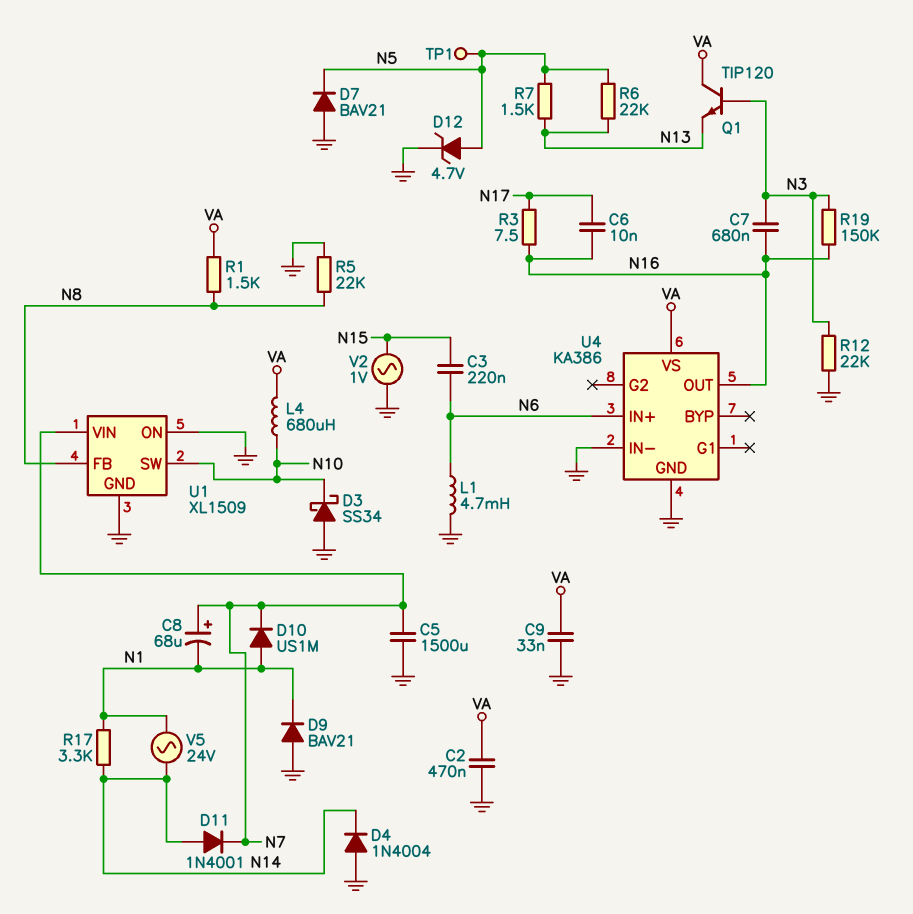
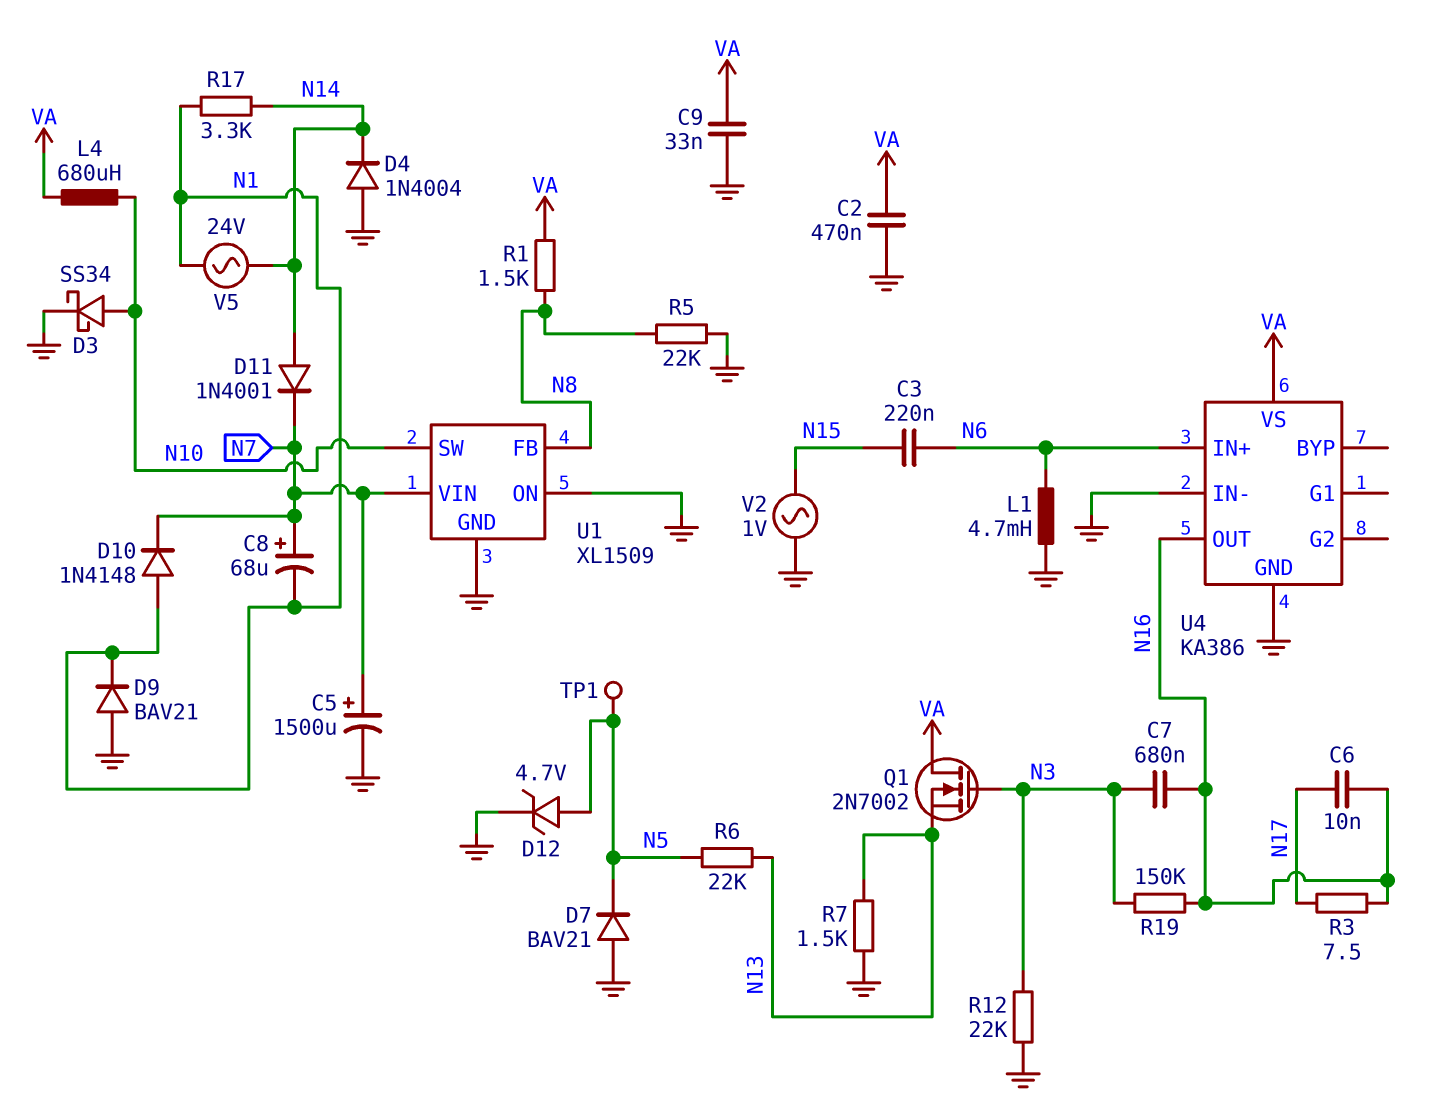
C5: 1500uF (GND, N7) -> 1500uF (plus N7, minus GND)
D3: schottky SS34 (A GND, K N10) -> schottky SS34 (A N10, K GND)
D10: diode US1M (A N1, K N7) -> diode 1N4148 (A N1, K N7)
Q1: NPN TIP120 (B N3, C VA, E N13) -> NMOS 2N7002 (G N3, D VA, S N13)
R7: 1.5k (N5, N13) -> 1.5k (GND, N13)

